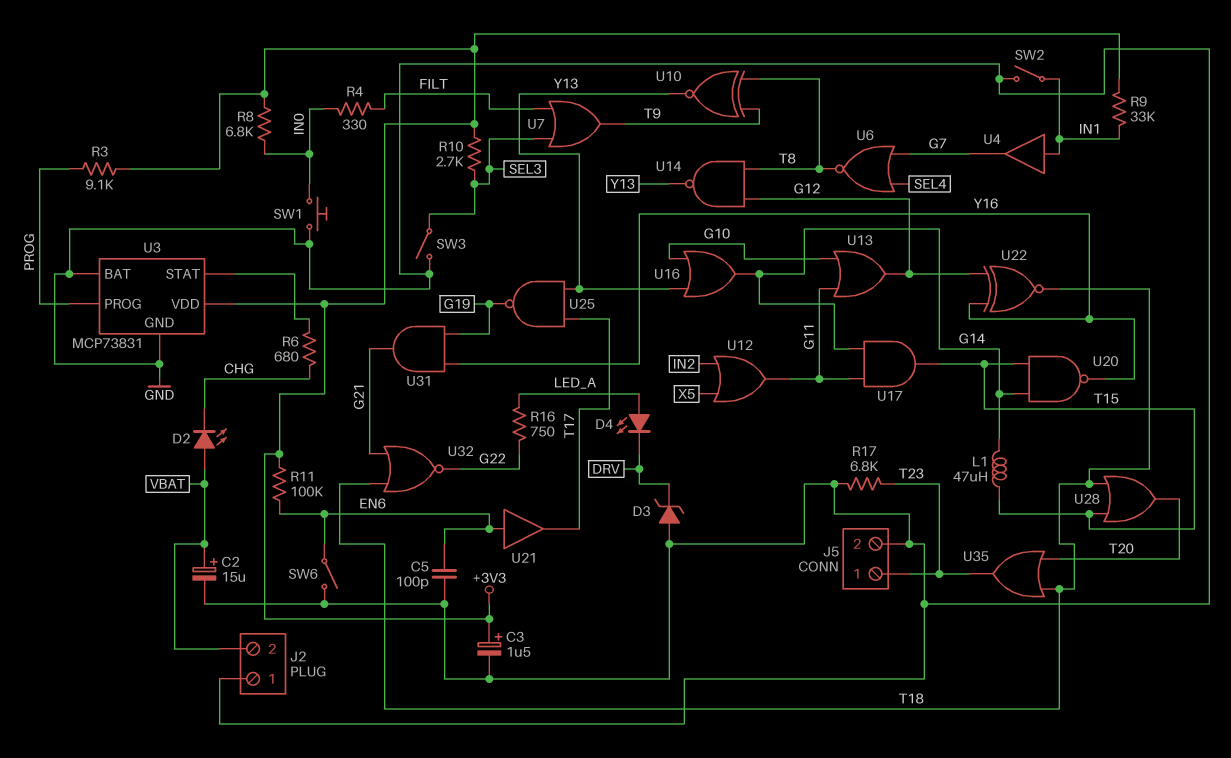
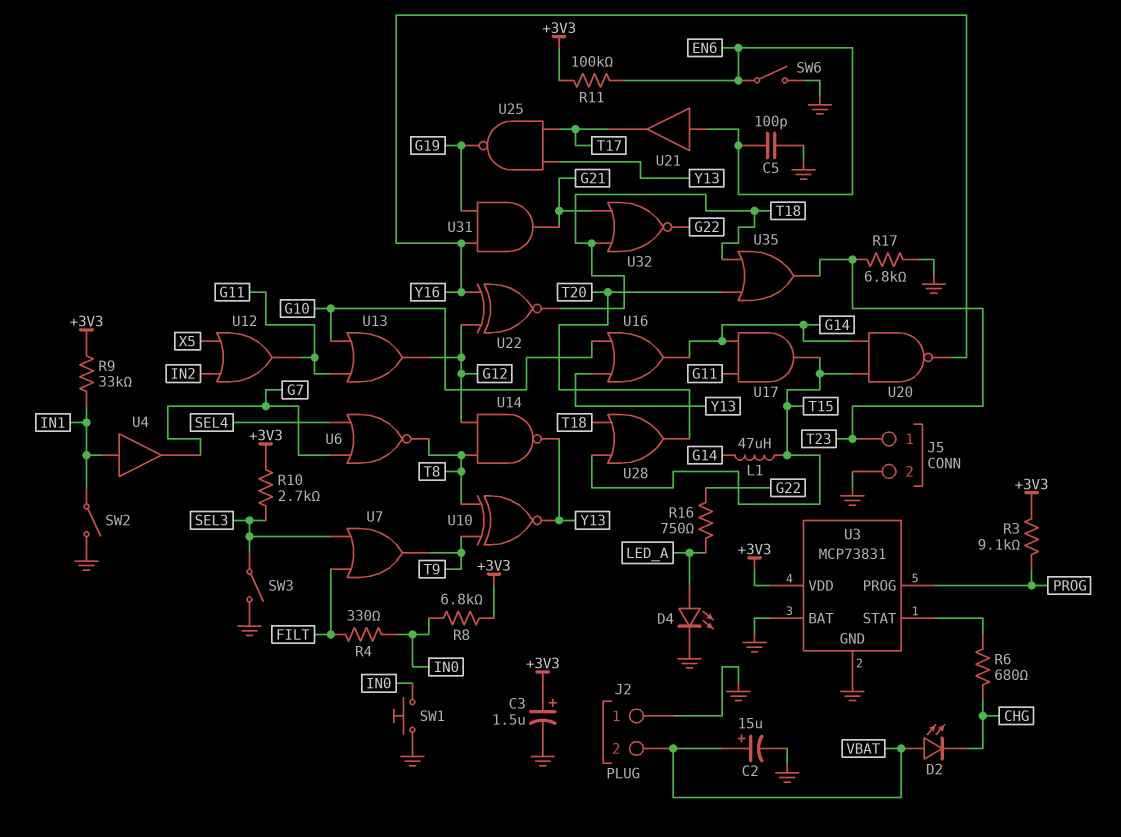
D3: zener (A GND, K DRV) -> none
D4: LED (A LED_A, K DRV) -> LED (A LED_A, K GND)

